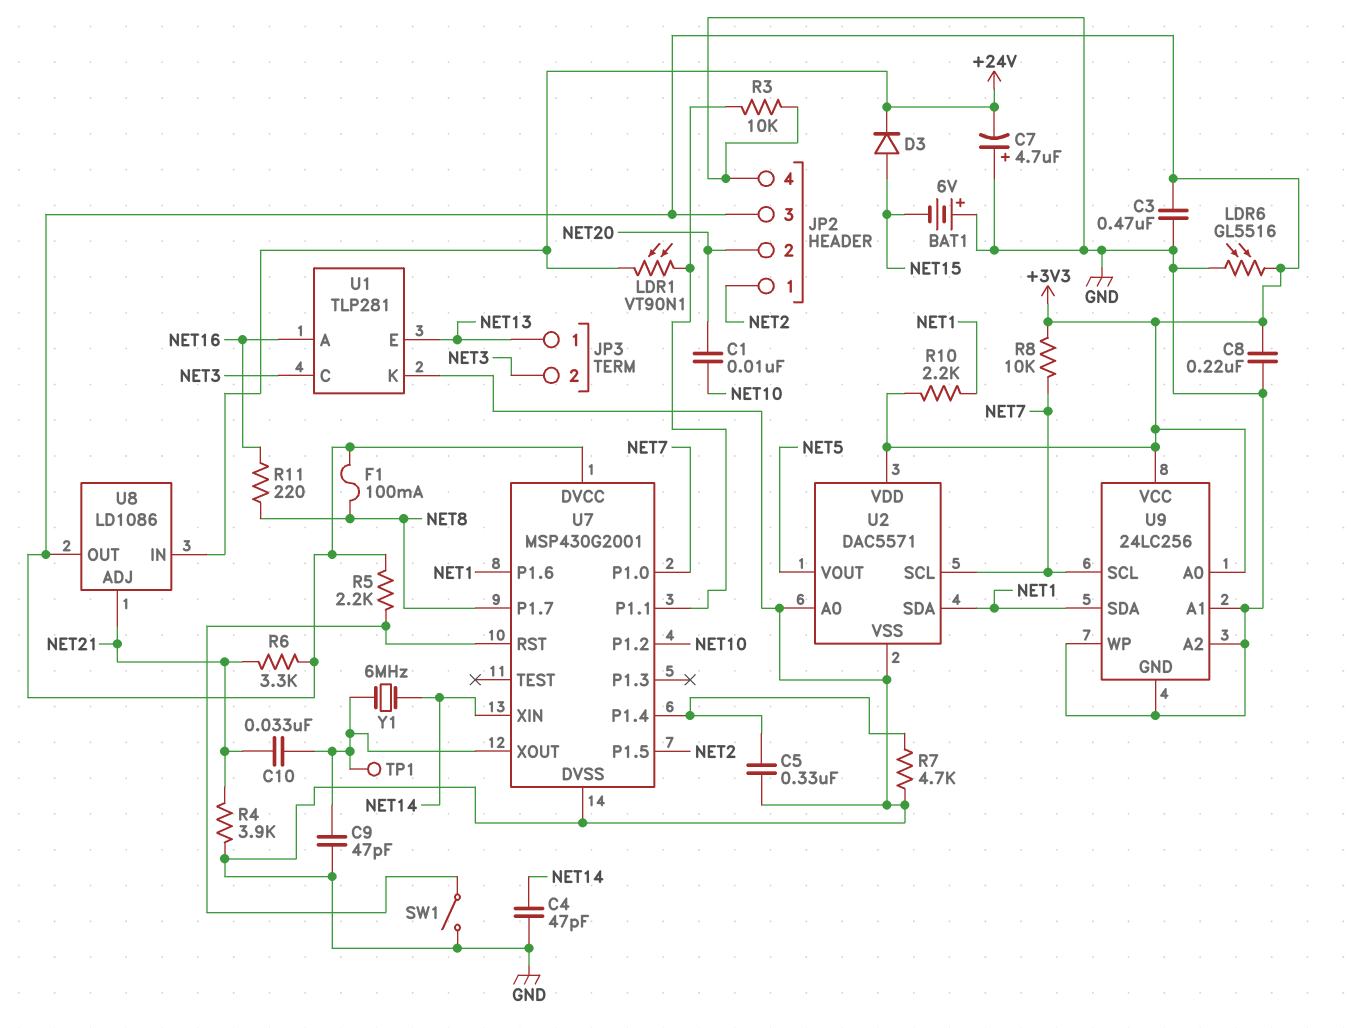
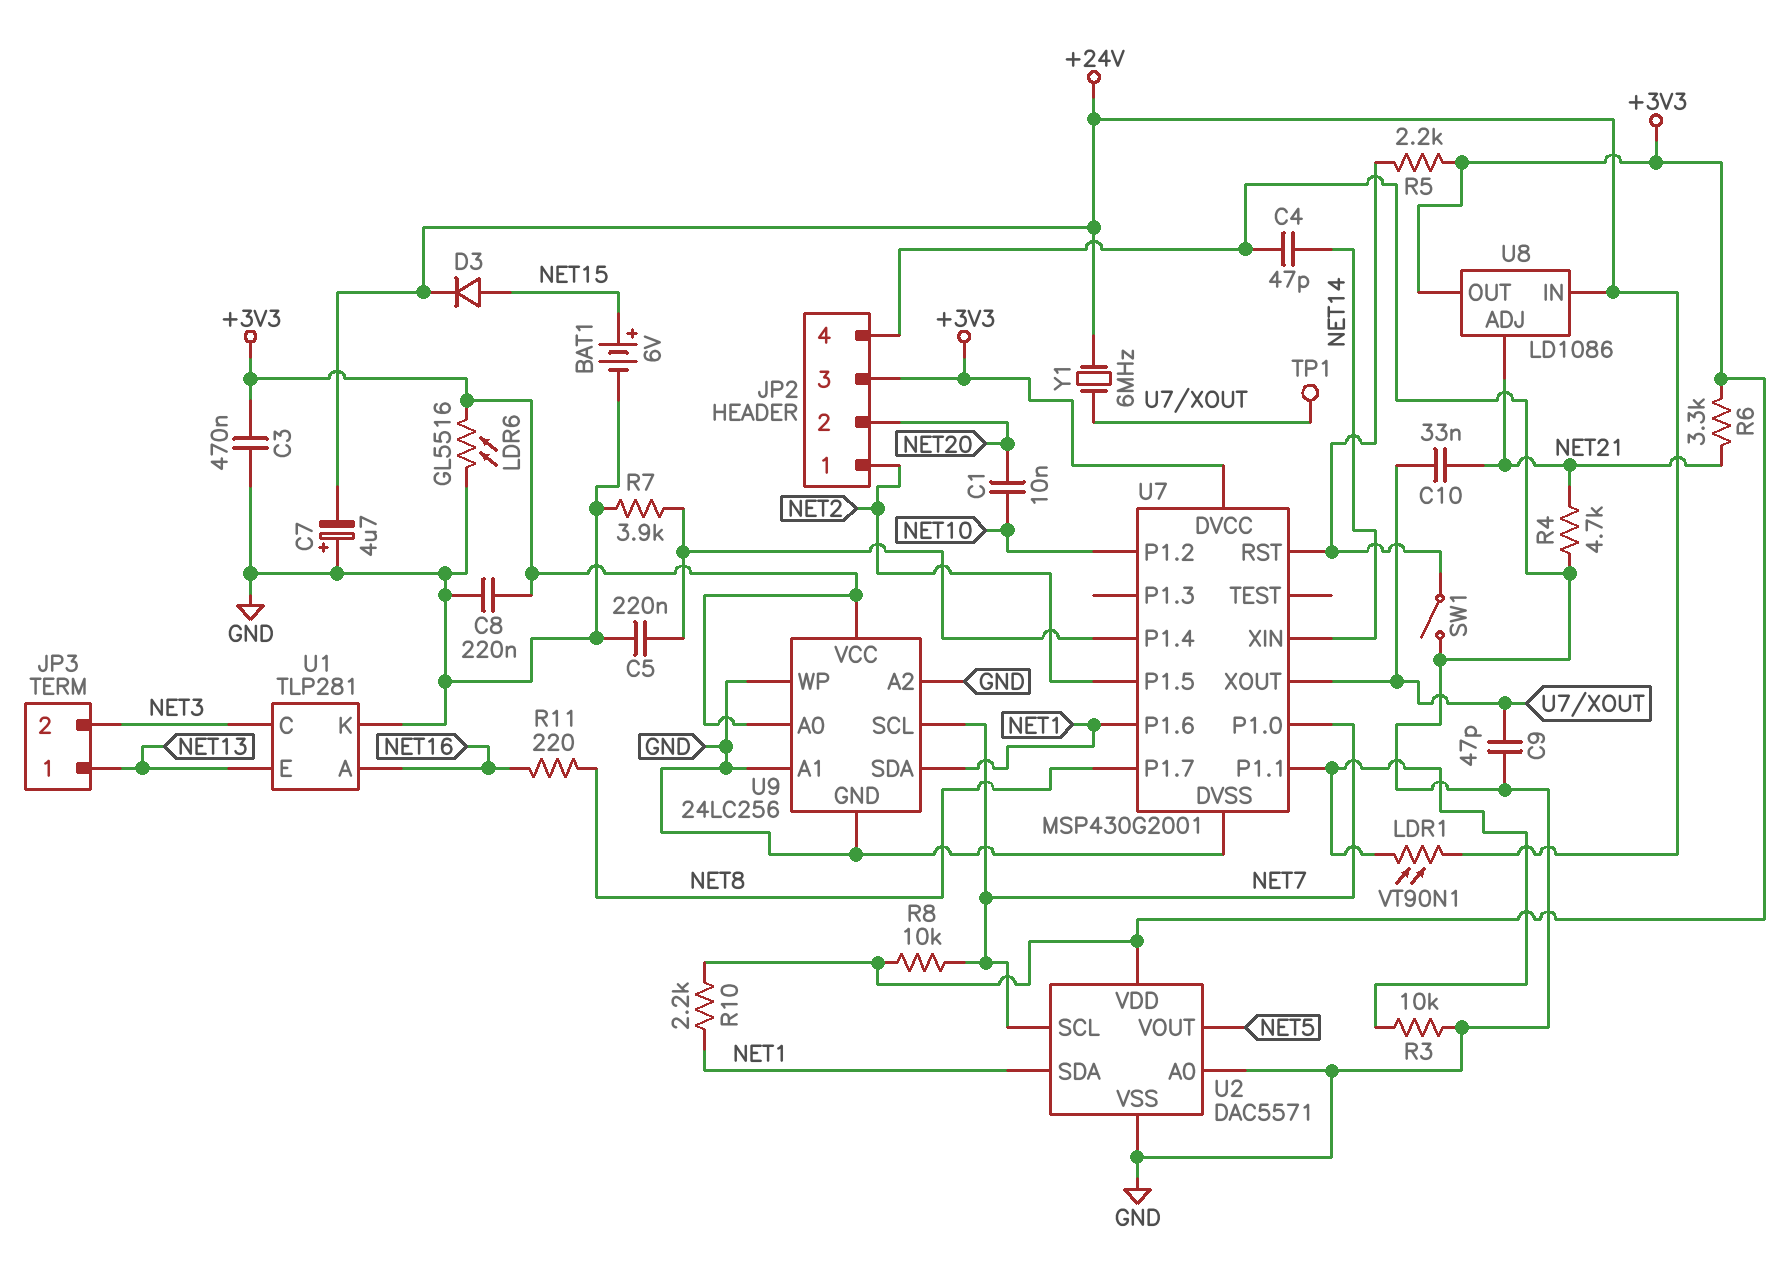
BAT1: 6V (plus GND, minus NET15) -> 6V (plus NET15, minus GND)
C5: 330nF (GND, U7/P1.4) -> 220nF (GND, U7/P1.4)
F1: 100mA (+3V3, NET8) -> none
R4: 3.9k (GND, NET21) -> 4.7k (GND, NET21)
R7: 4.7k (GND, U7/P1.4) -> 3.9k (GND, U7/P1.4)
Y1: 6MHz (NET14, U7/XOUT) -> 6MHz (+24V, U7/XOUT)

